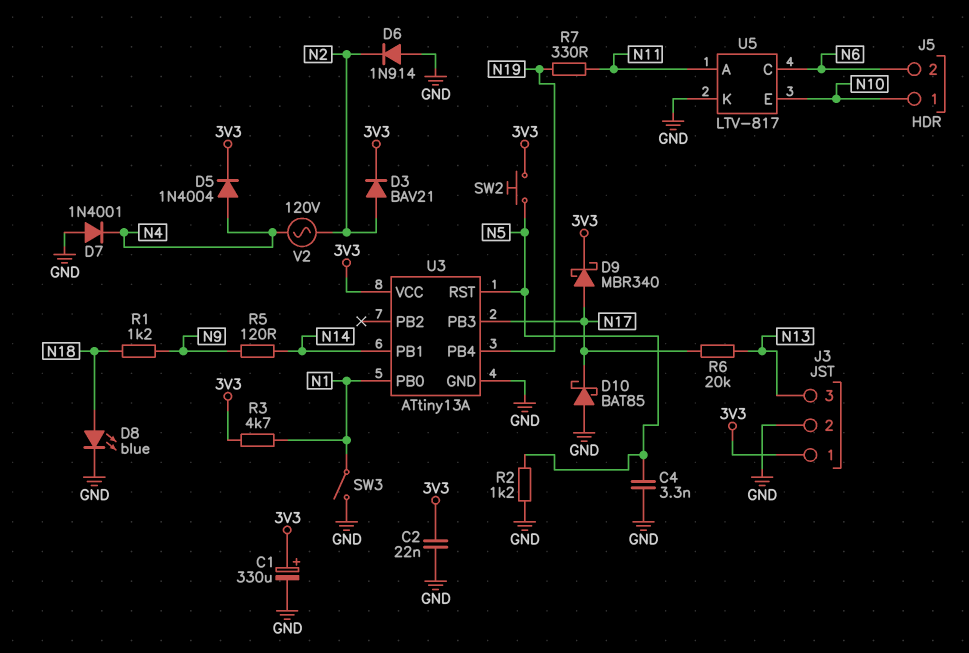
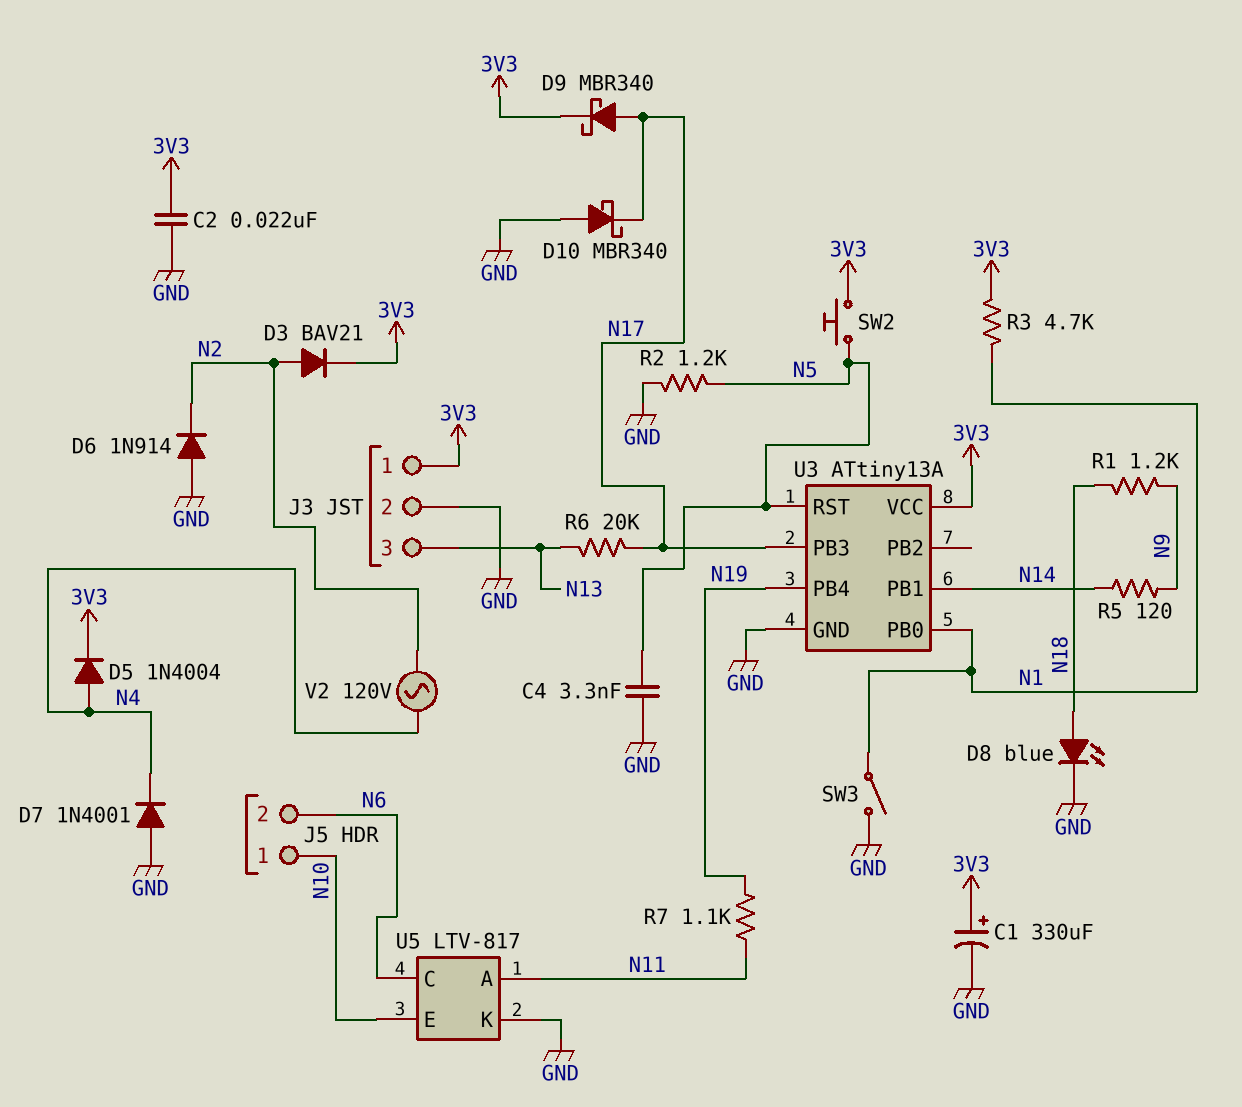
D10: schottky BAT85 (A GND, K N17) -> schottky MBR340 (A GND, K N17)
R7: 330 (N11, N19) -> 1.1k (N11, N19)

